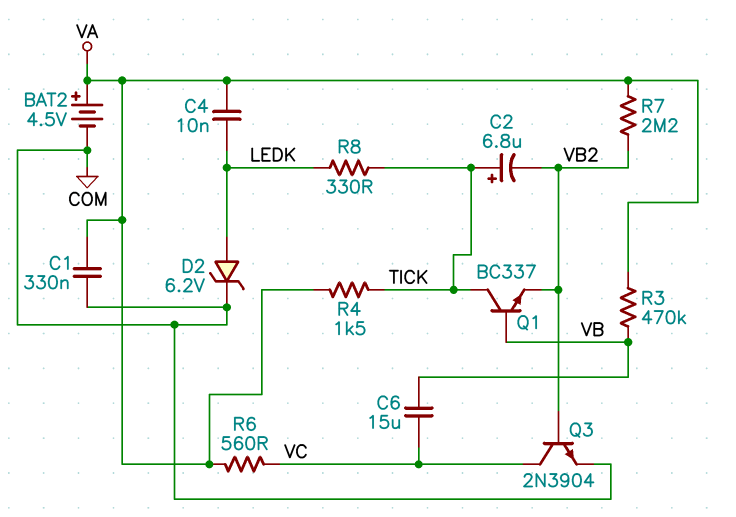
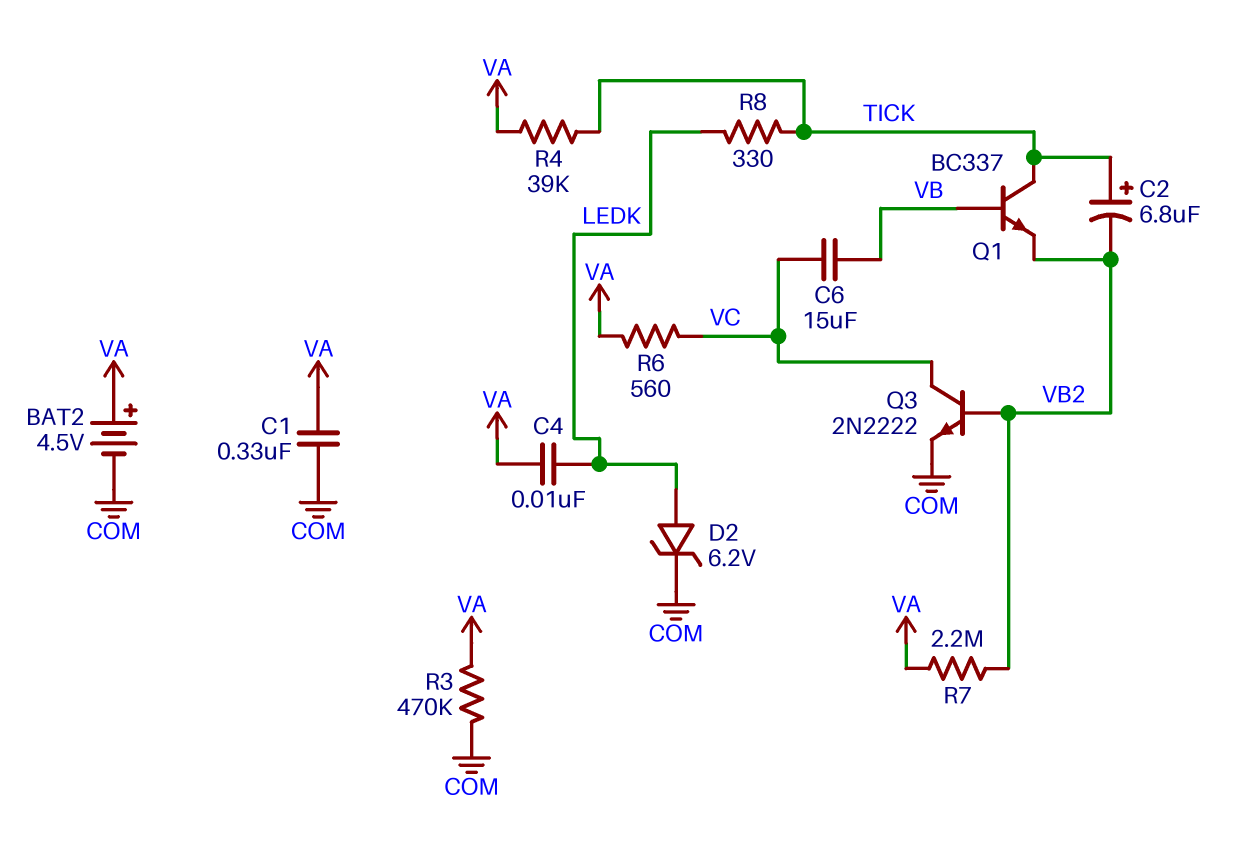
Q3: NPN 2N3904 (B VB2, C VC, E COM) -> NPN 2N2222 (B VB2, C VC, E COM)
R3: 470k (VA, VB) -> 470k (COM, VA)
R4: 1.5k (TICK, VA) -> 39k (TICK, VA)

